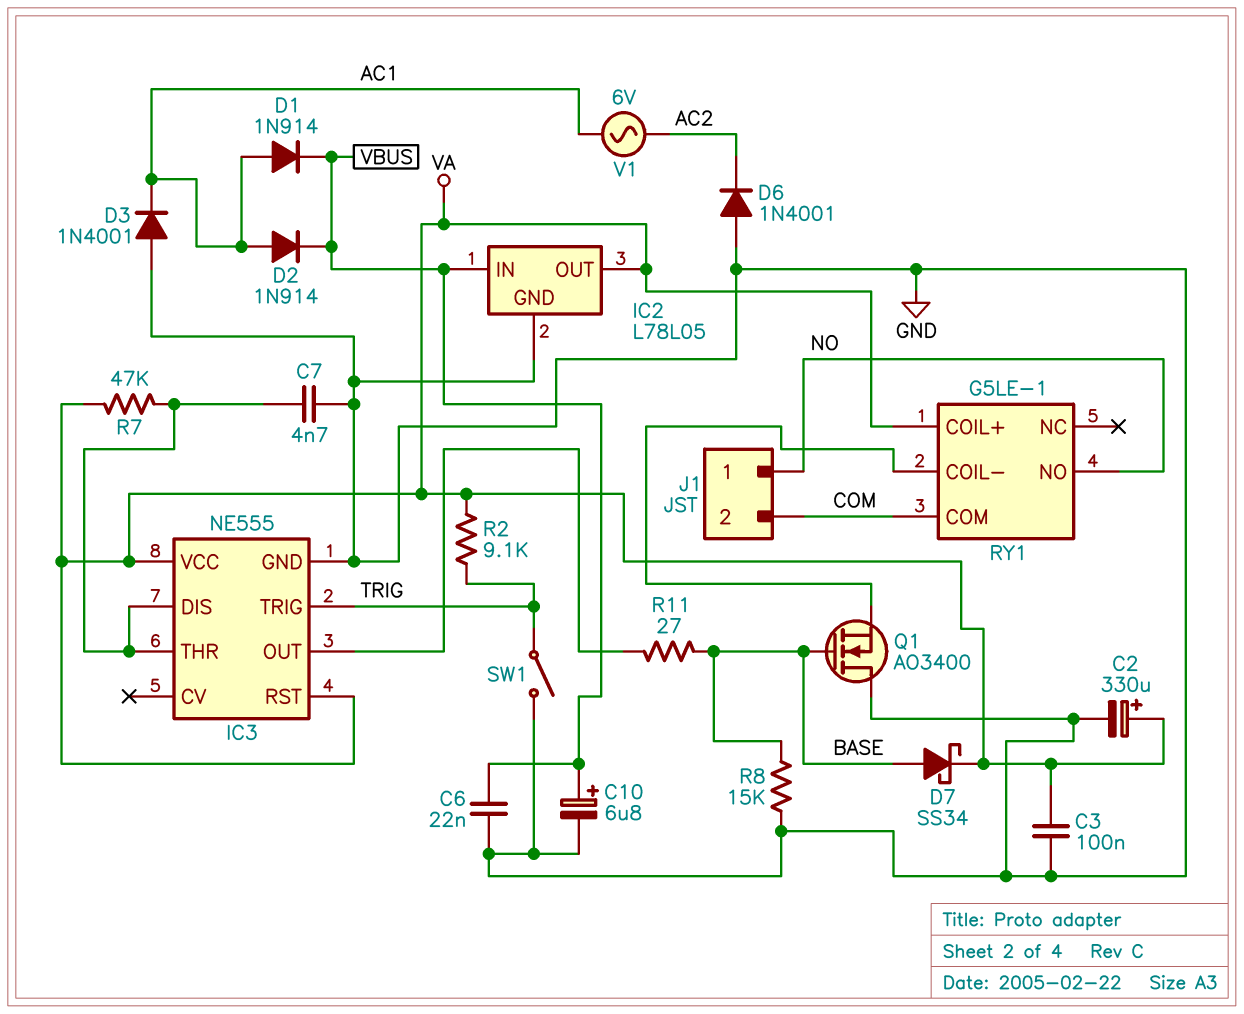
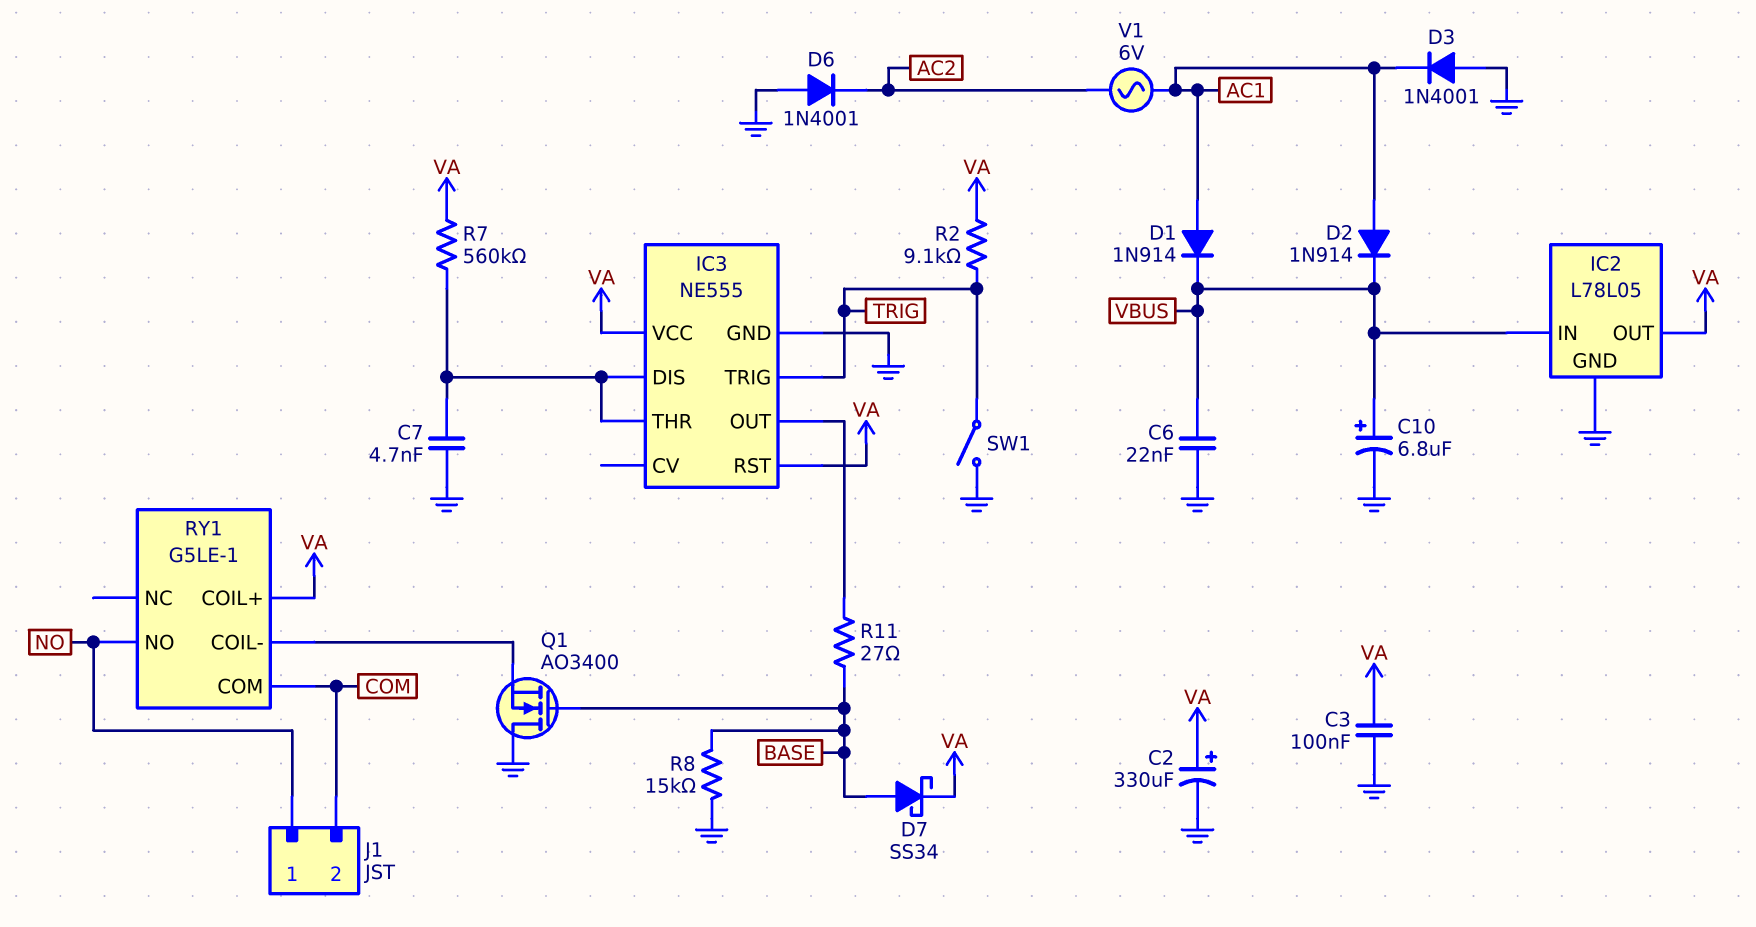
R7: 47k (IC3/DIS, VA) -> 560k (IC3/DIS, VA)

